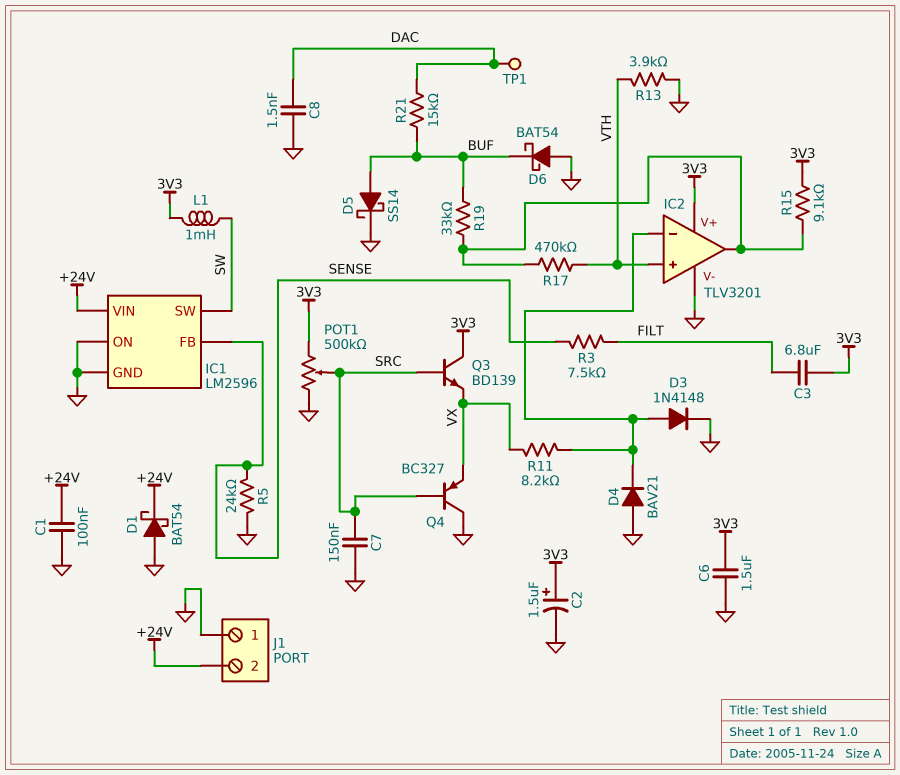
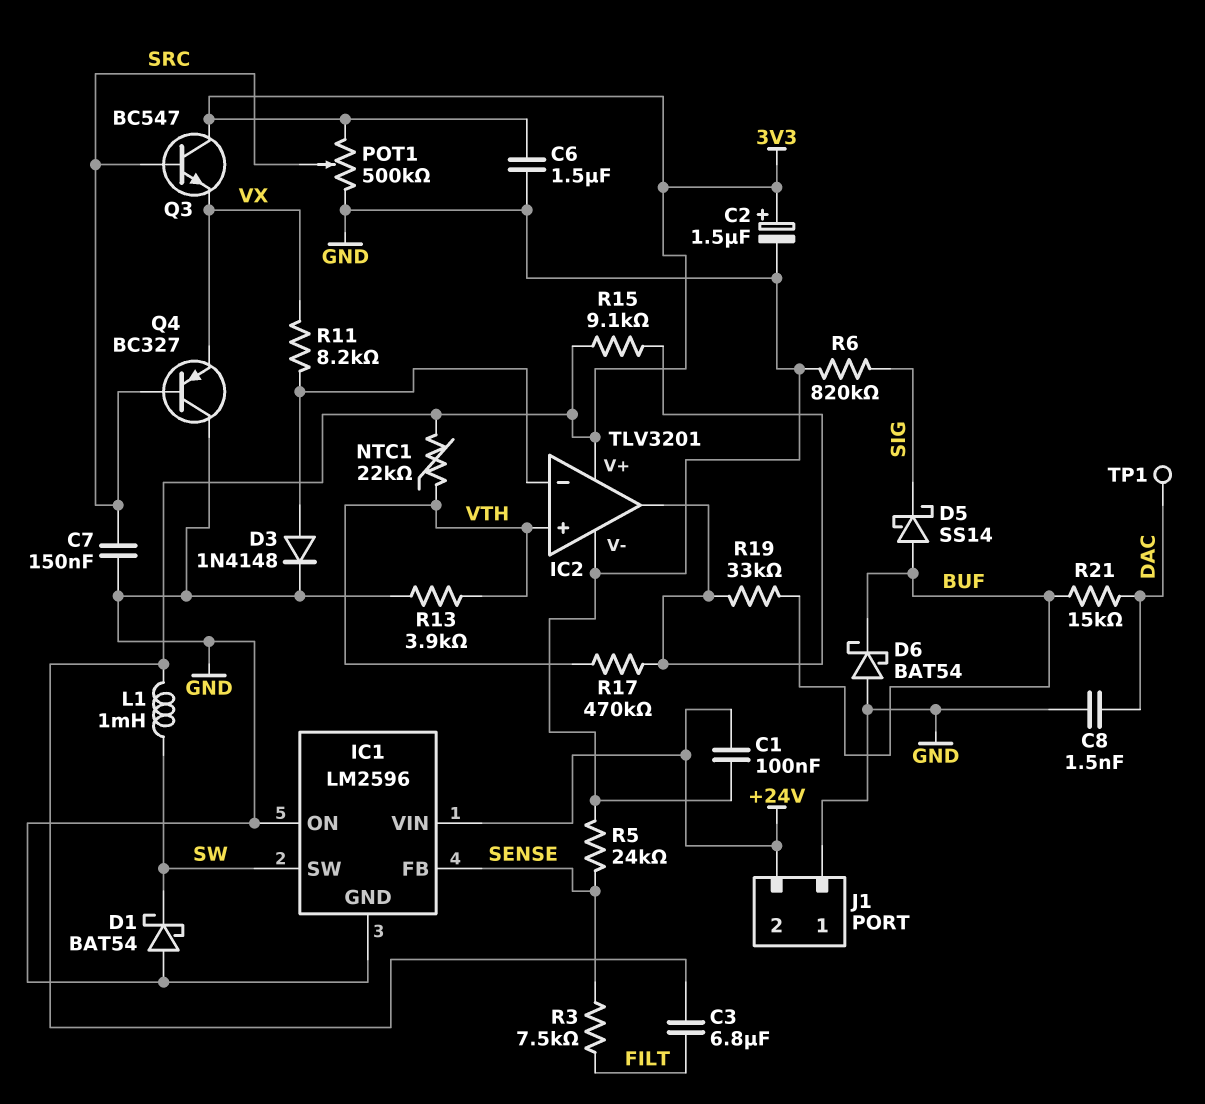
D1: schottky BAT54 (A GND, K +24V) -> schottky BAT54 (A GND, K SW)
D4: diode BAV21 (A GND, K IC2/in-) -> none
D5: schottky SS14 (A BUF, K GND) -> schottky SS14 (A BUF, K SIG)
NTC1: none -> 22k (3V3, VTH)
Q3: NPN BD139 (B SRC, C 3V3, E VX) -> NPN BC547 (B SRC, C 3V3, E VX)
R6: none -> 820k (GND, SIG)

